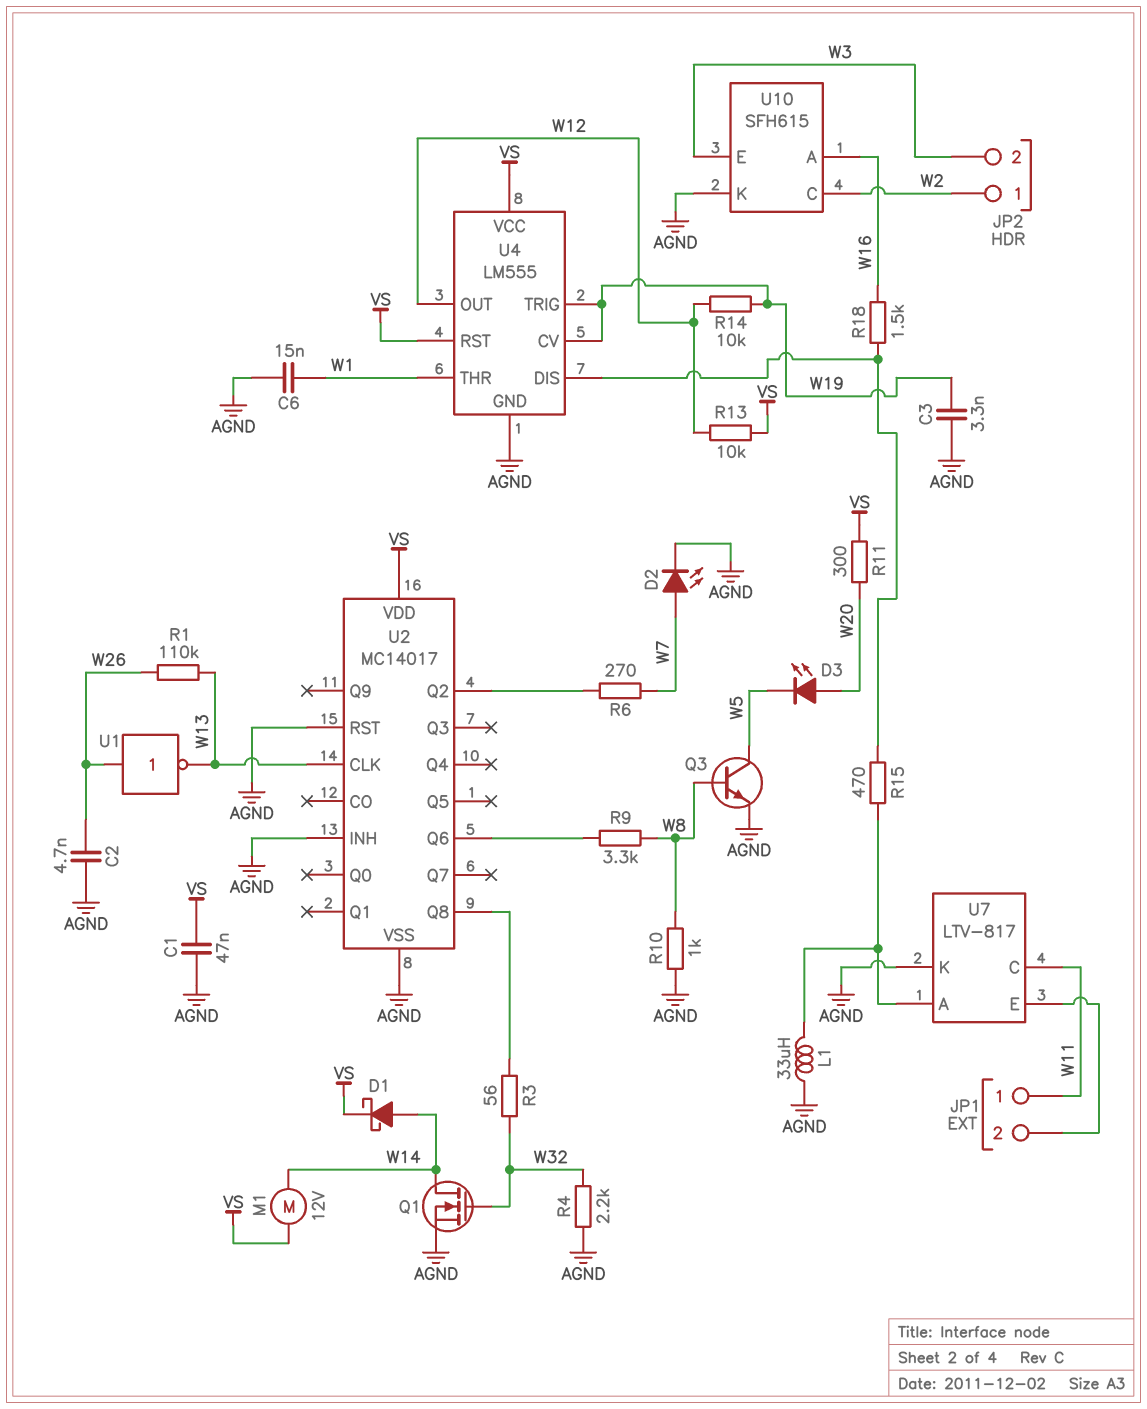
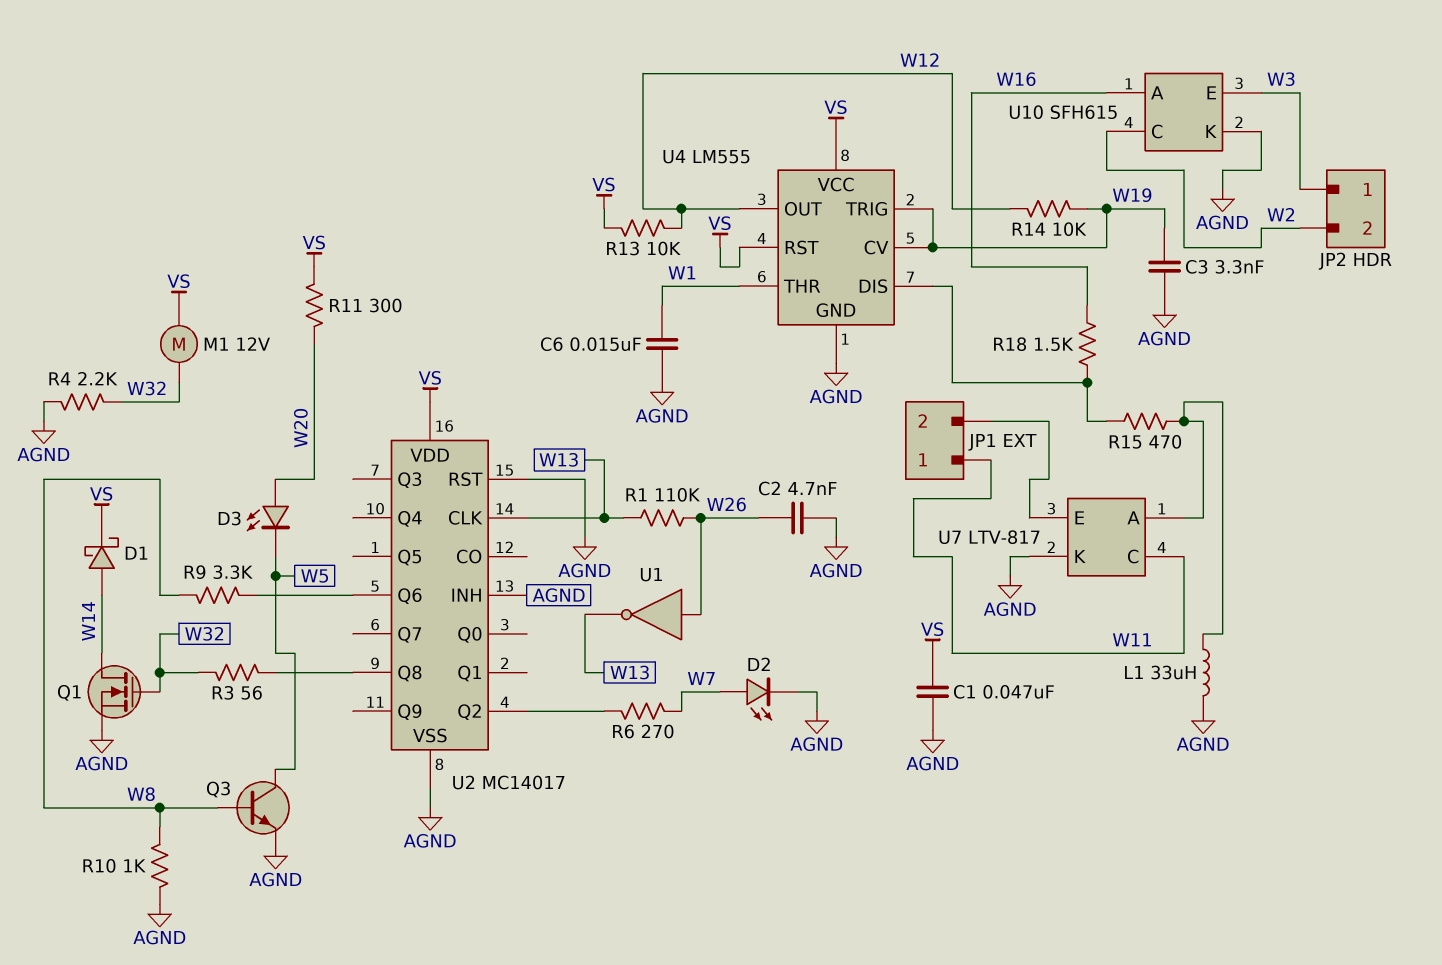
JP2 pin 1: W2 -> W3
JP2 pin 2: W3 -> W2
M1: motor 12V (VS, W14) -> motor 12V (VS, W32)

